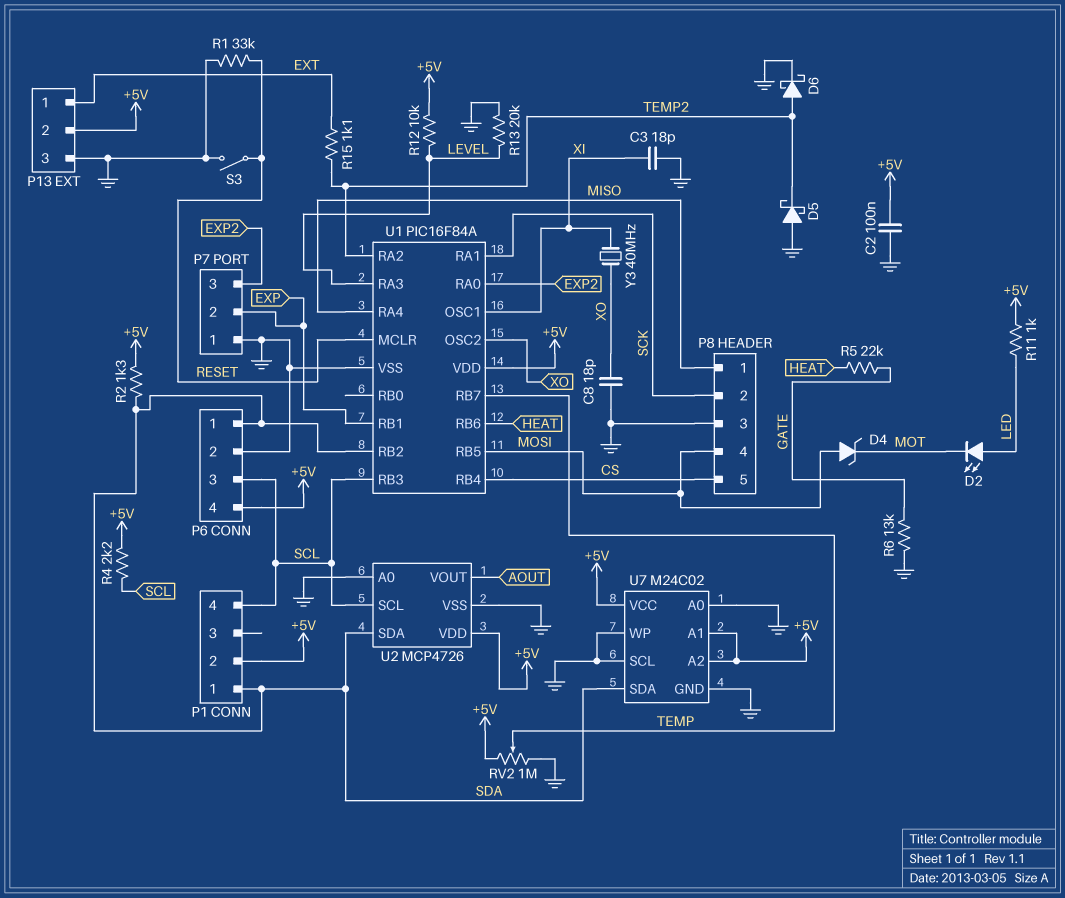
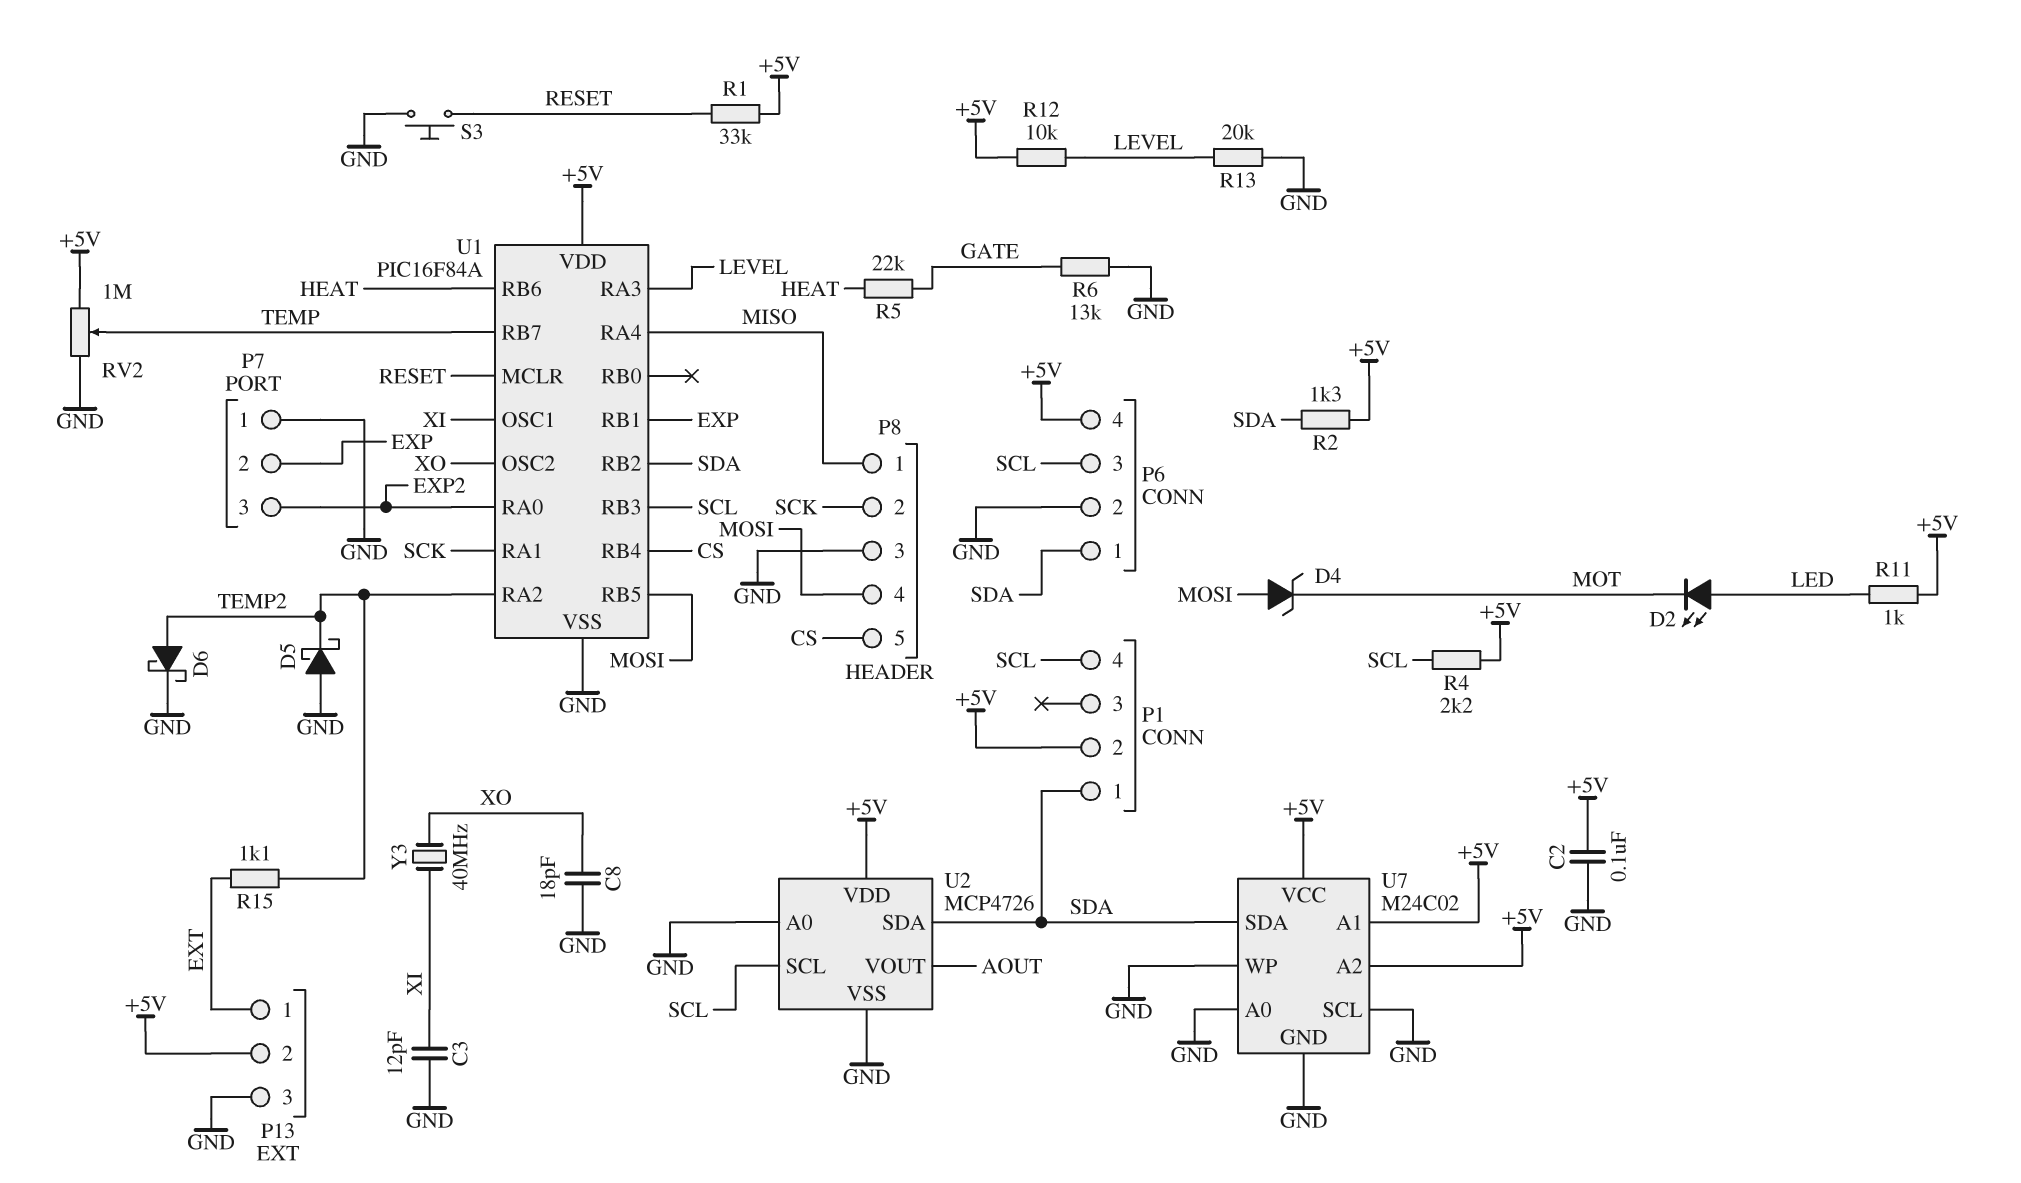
C3: 18pF (GND, XI) -> 12pF (GND, XI)
R1: 33k (GND, RESET) -> 33k (+5V, RESET)
S3: switch (GND, RESET) -> button (GND, RESET)

